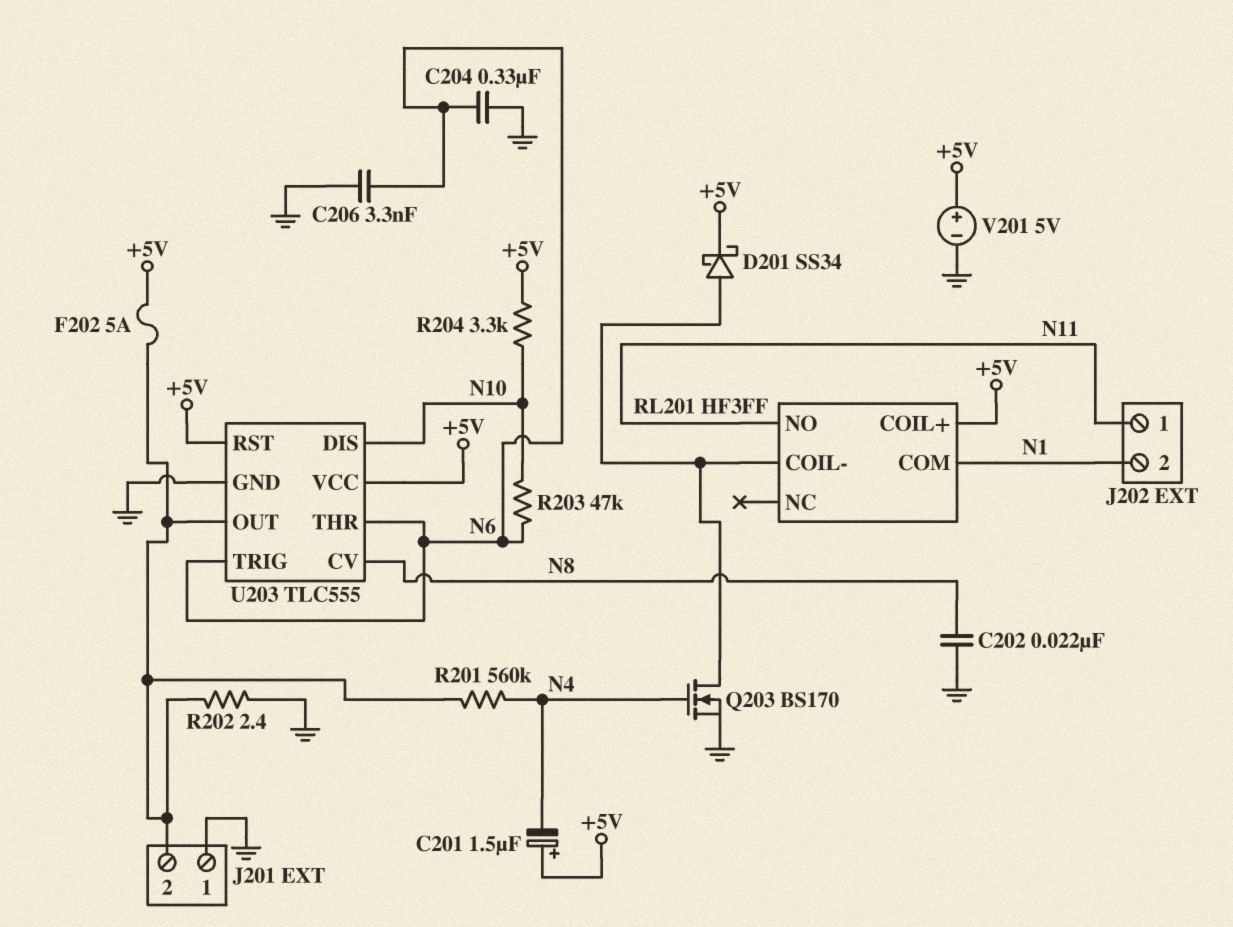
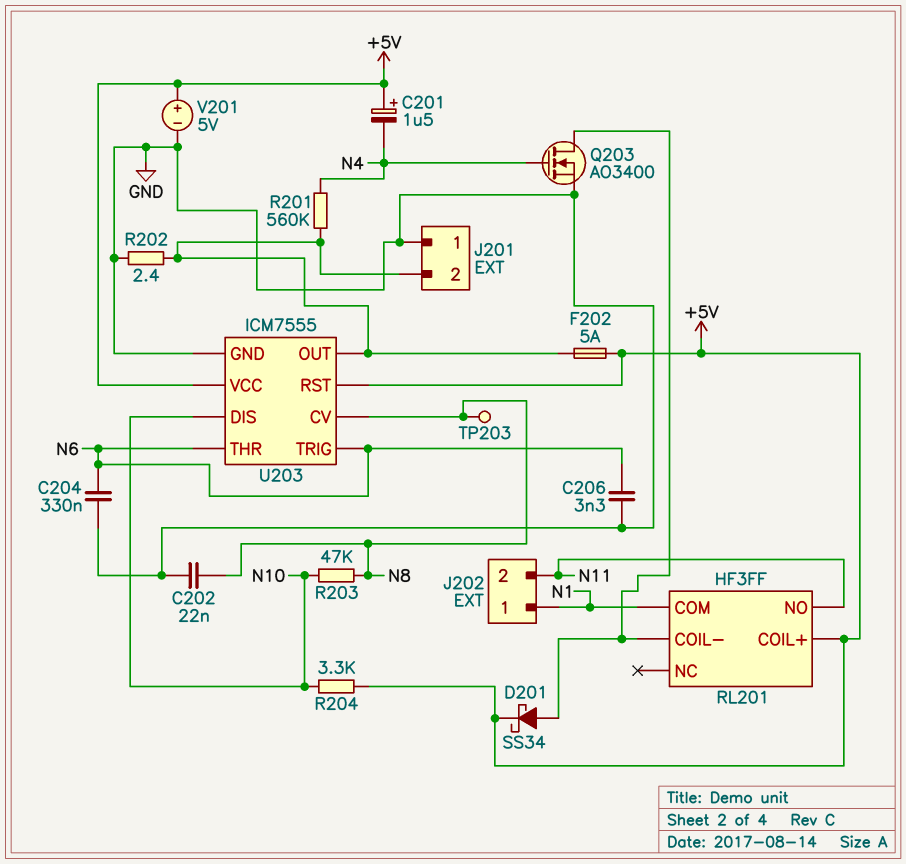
J202 pin 1: N11 -> N1
J202 pin 2: N1 -> N11
Q203: NMOS BS170 (G N4, D RL201/COIL-, S GND) -> NMOS AO3400 (G N4, D RL201/COIL-, S GND)
R203: 47k (N6, N10) -> 47k (N8, N10)
TP203: none -> test point (N8)
U203: TLC555 -> ICM7555

